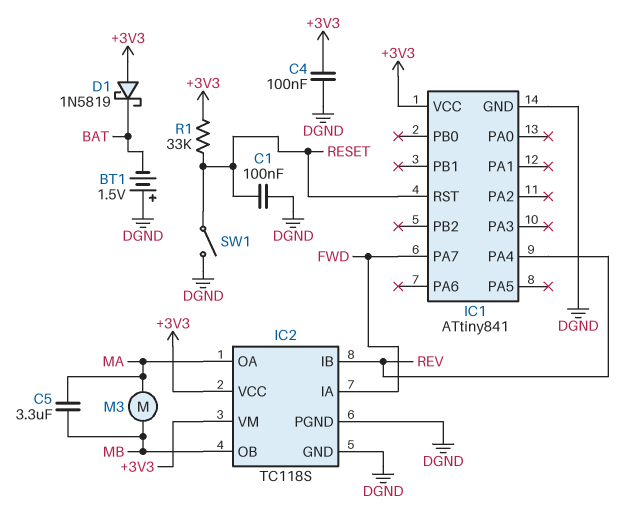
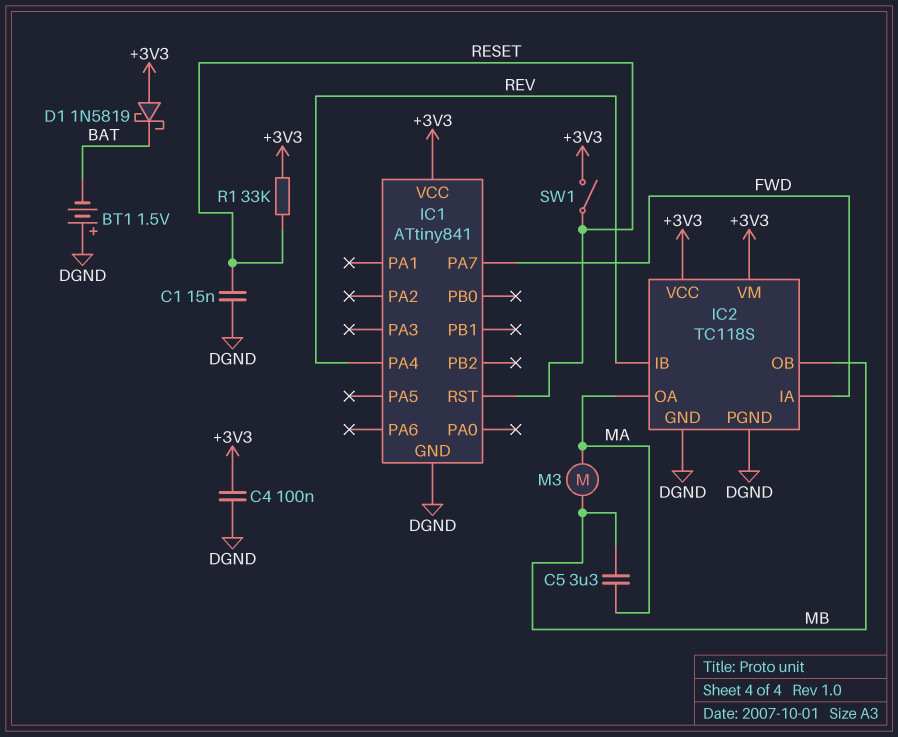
C1: 100nF (DGND, RESET) -> 15nF (DGND, RESET)
SW1: switch (DGND, RESET) -> switch (+3V3, RESET)

